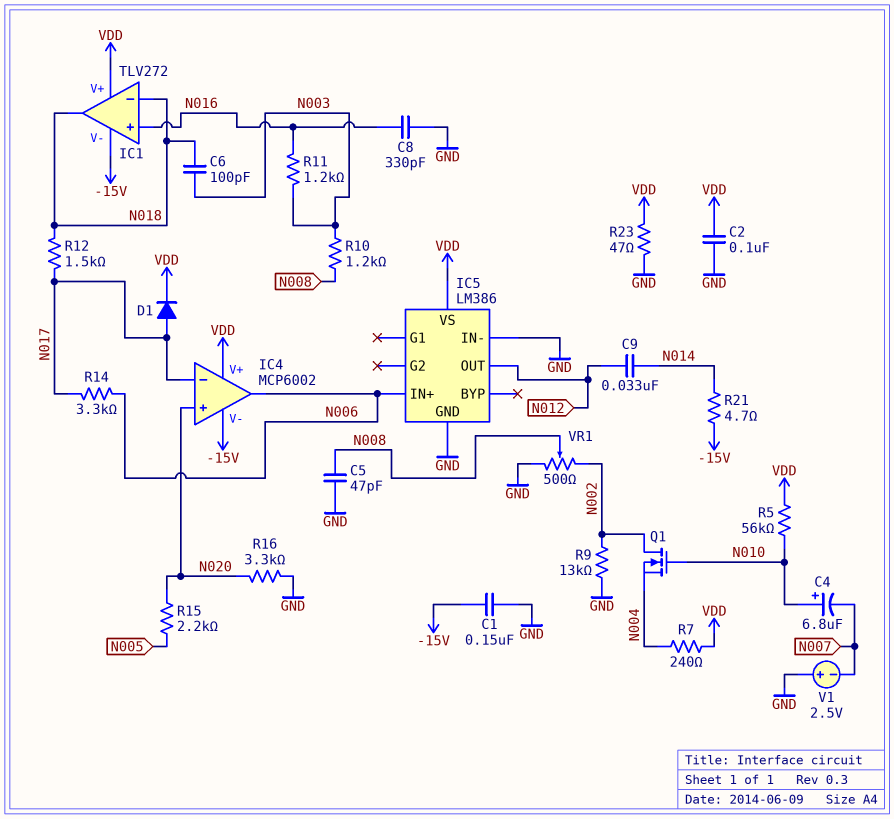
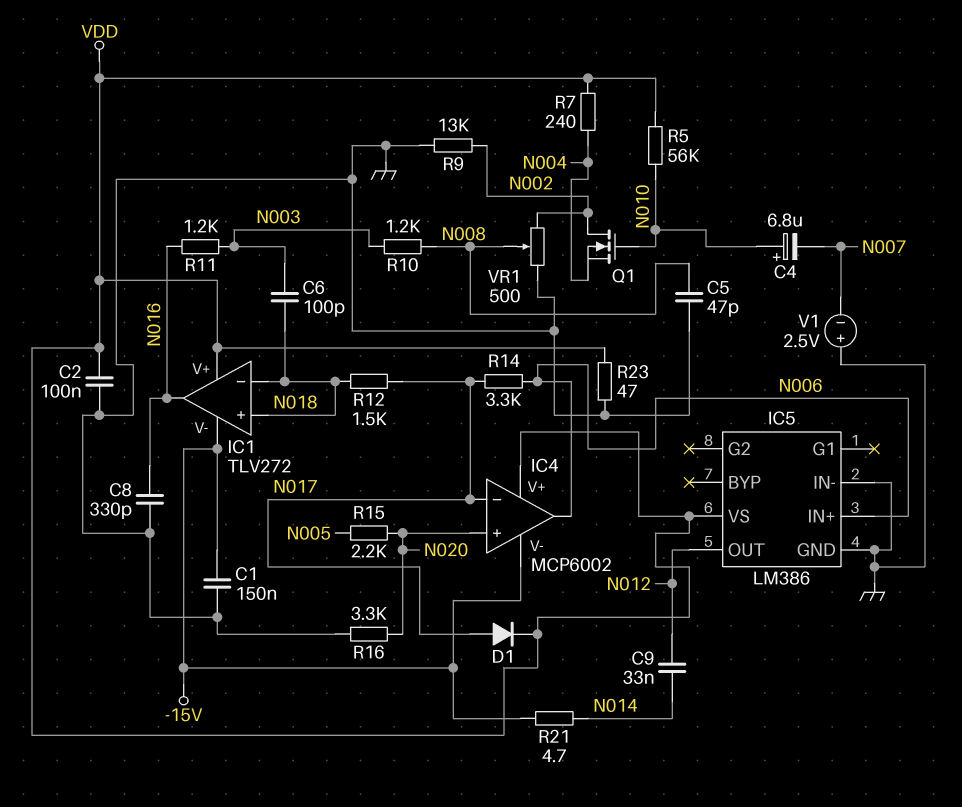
IC1 pin in+: N016 -> N018
IC1 pin out: N018 -> N016

